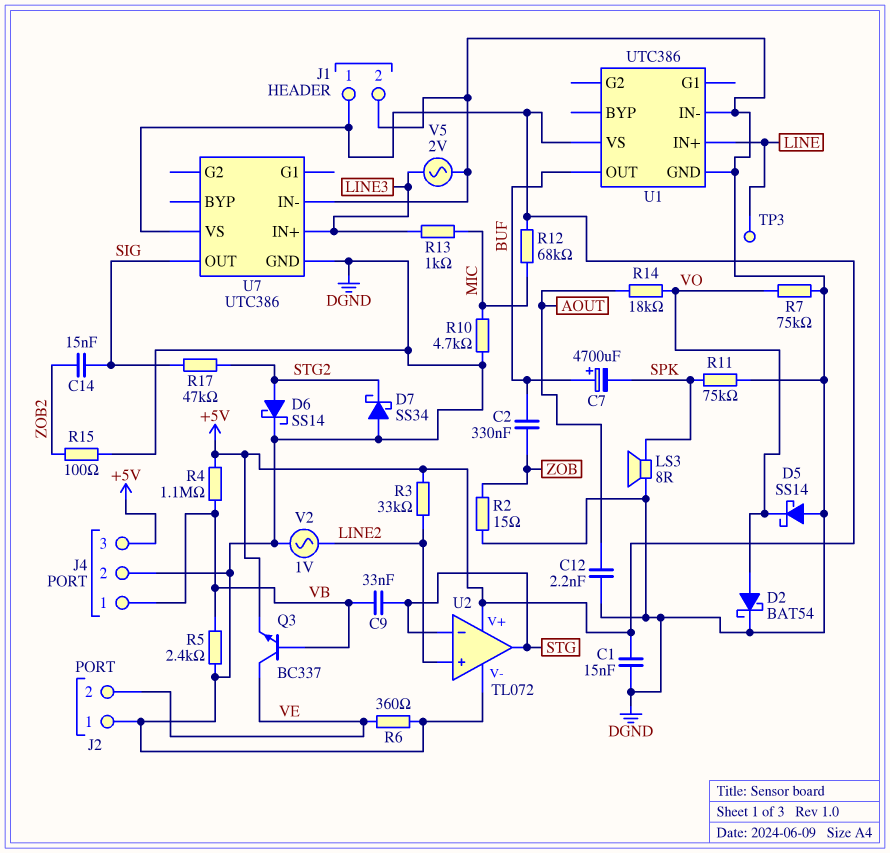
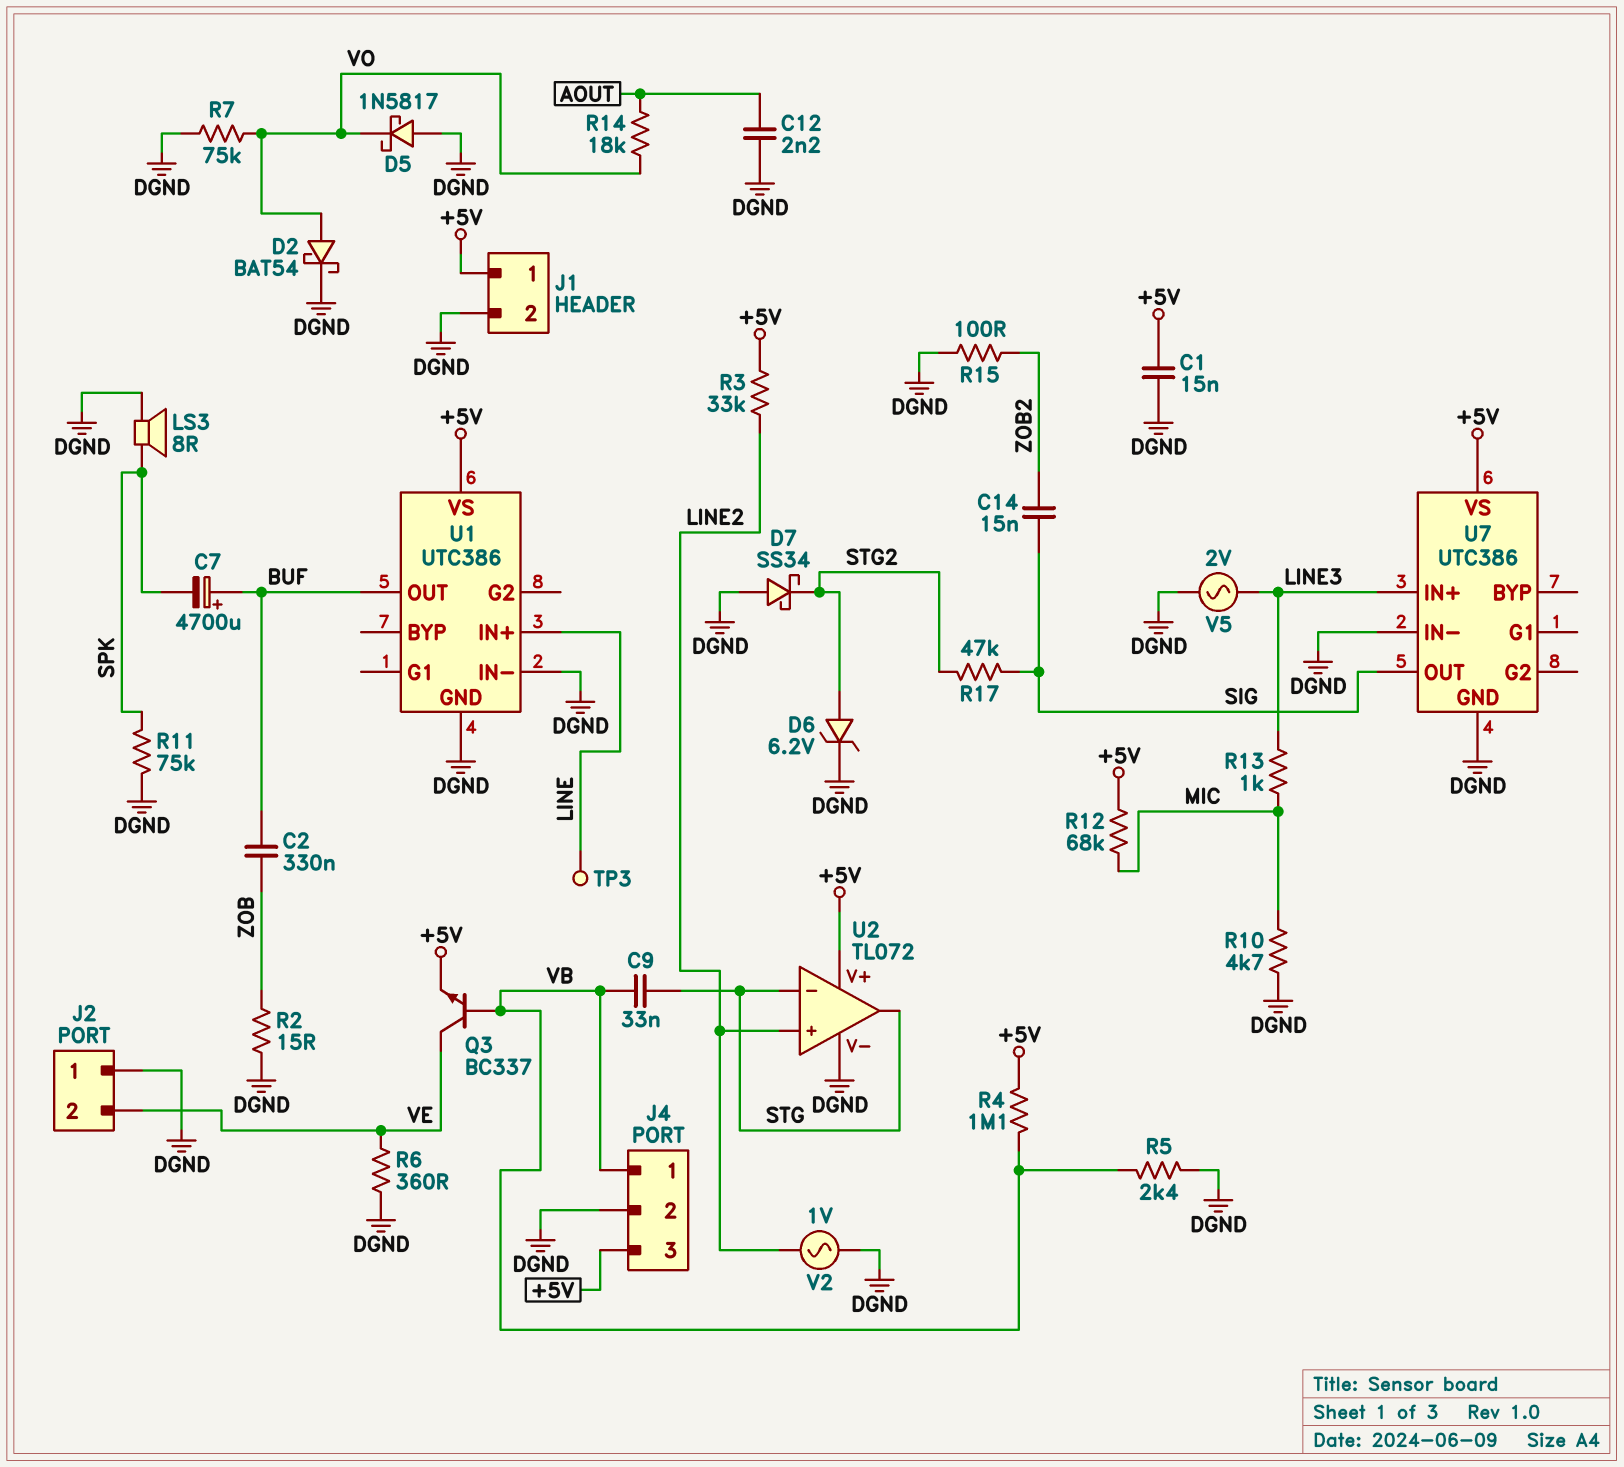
D5: schottky SS14 (A DGND, K VO) -> schottky 1N5817 (A DGND, K VO)
D6: schottky SS14 (A STG2, K DGND) -> zener 6.2V (A STG2, K DGND)

